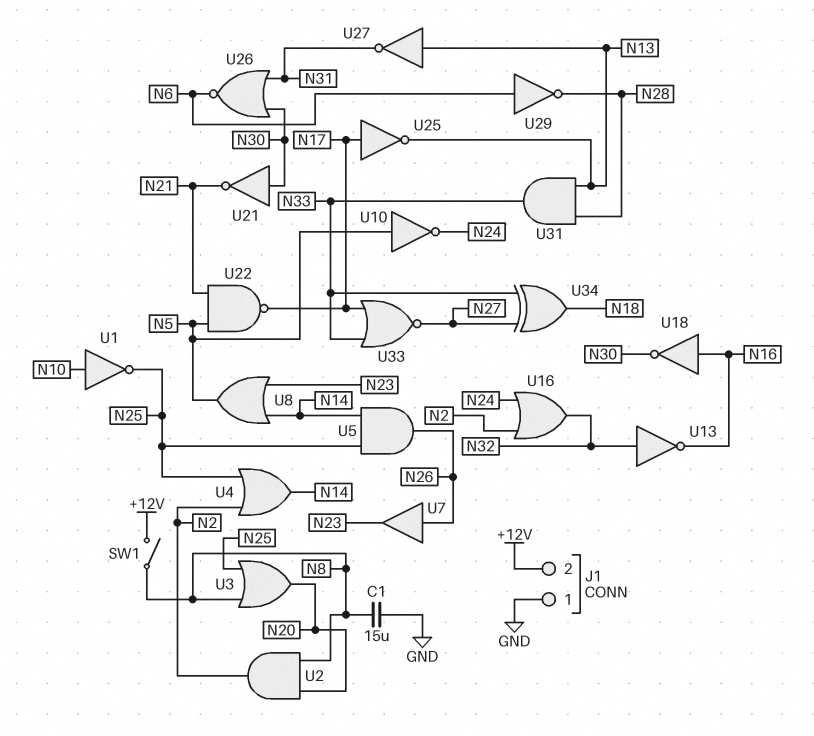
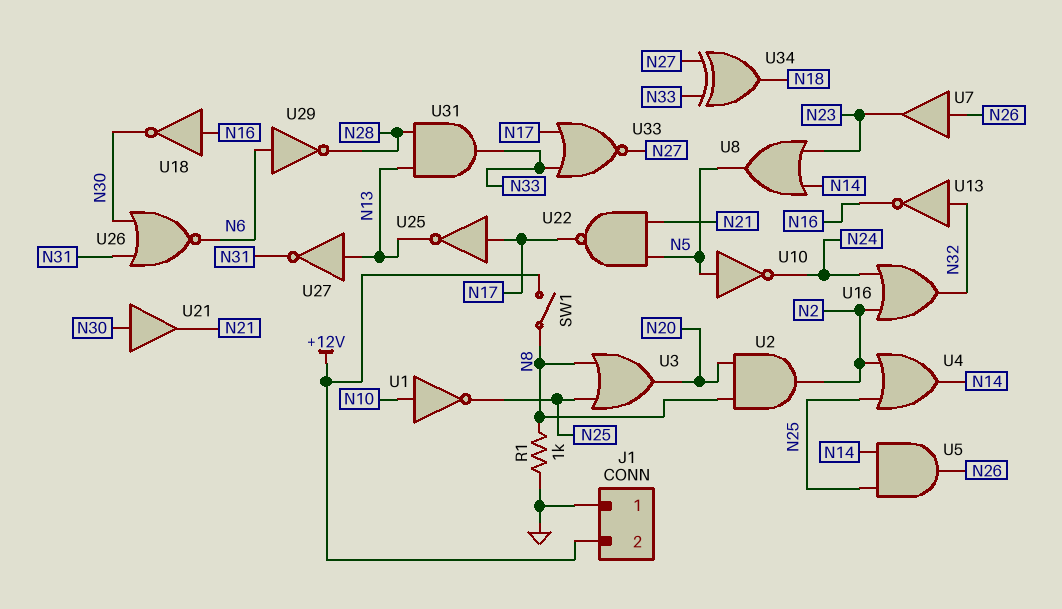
C1: 15uF (GND, N8) -> none
R1: none -> 1k (GND, N8)
U21: NOT (in N30, out N21) -> buffer (in N30, out N21)

